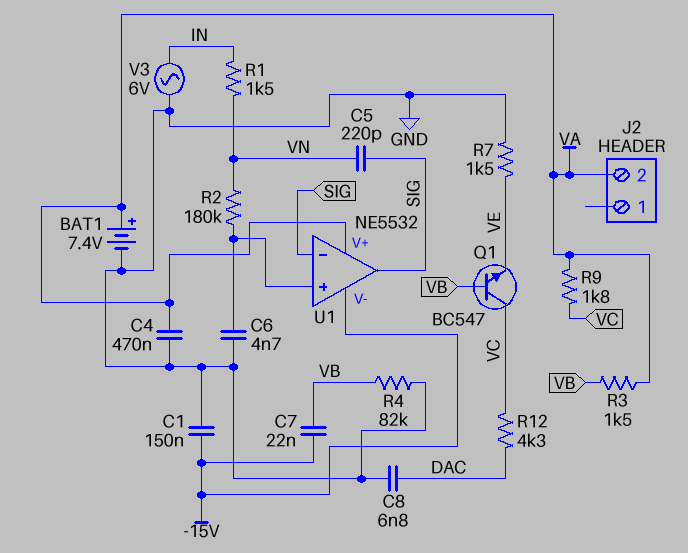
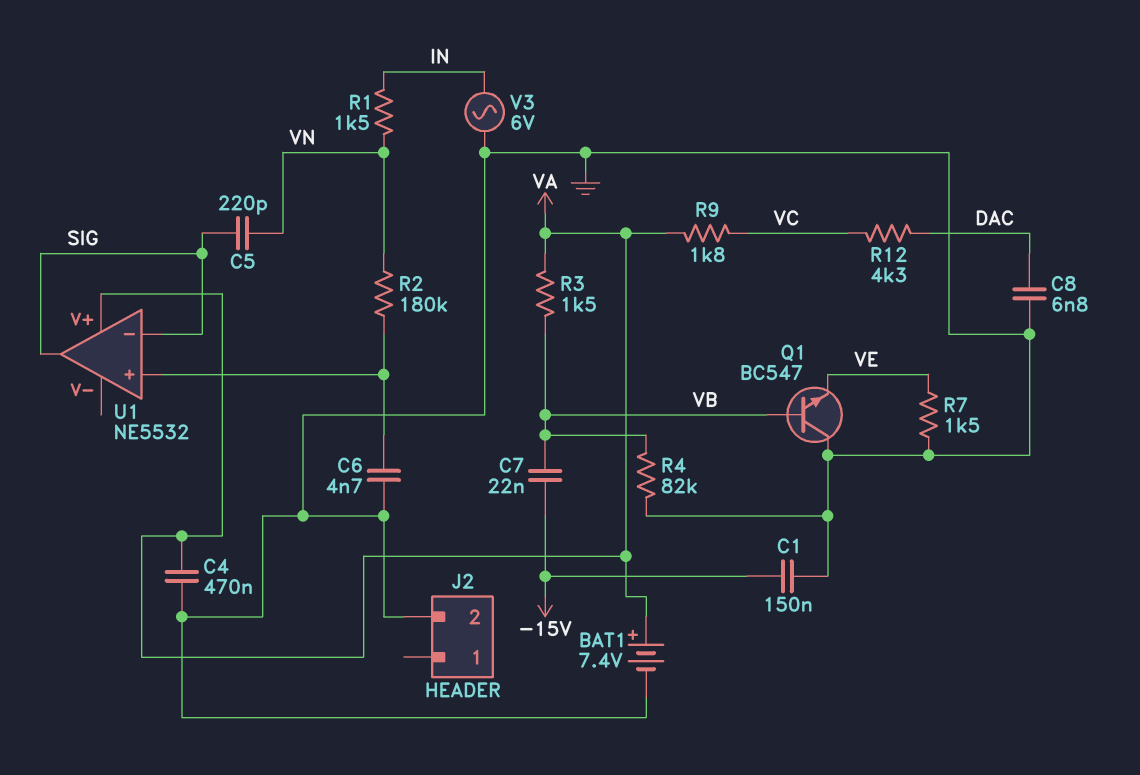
J2 pin 2: VA -> GND
Q1: NPN BC547 (B VB, C VC, E VE) -> NPN BC547 (B VB, C GND, E VE)
U1 pin V-: -15V -> none

